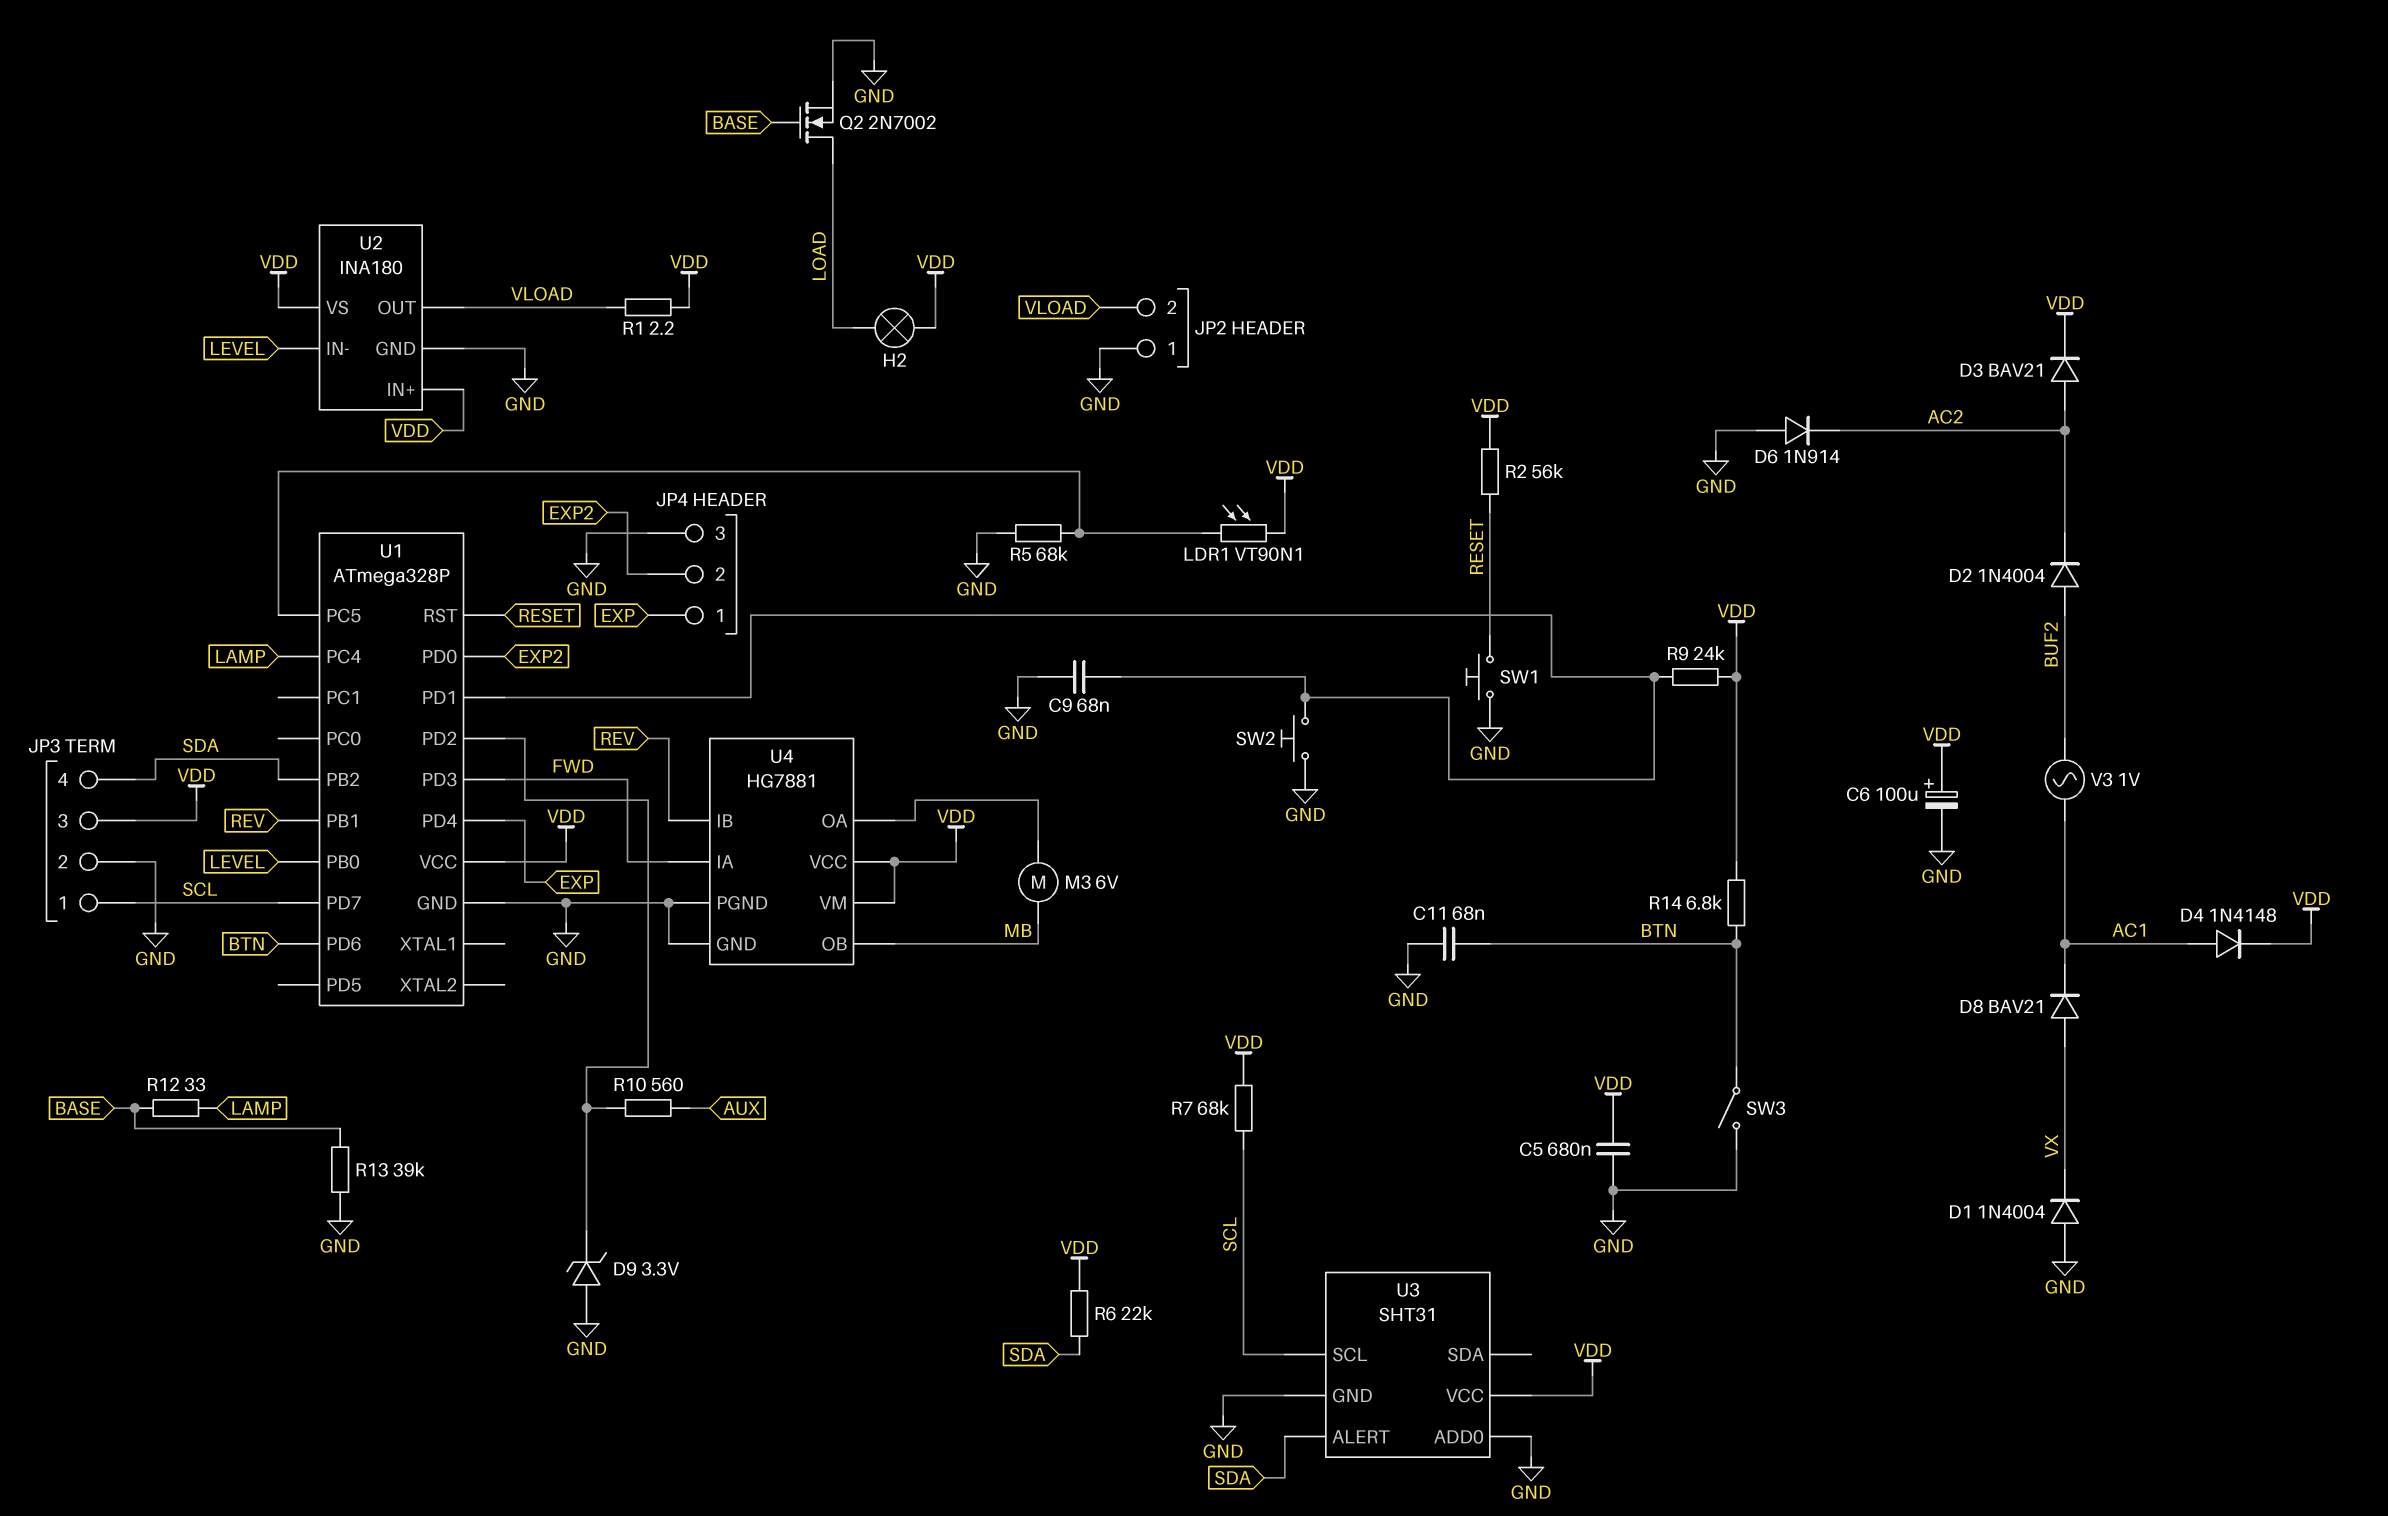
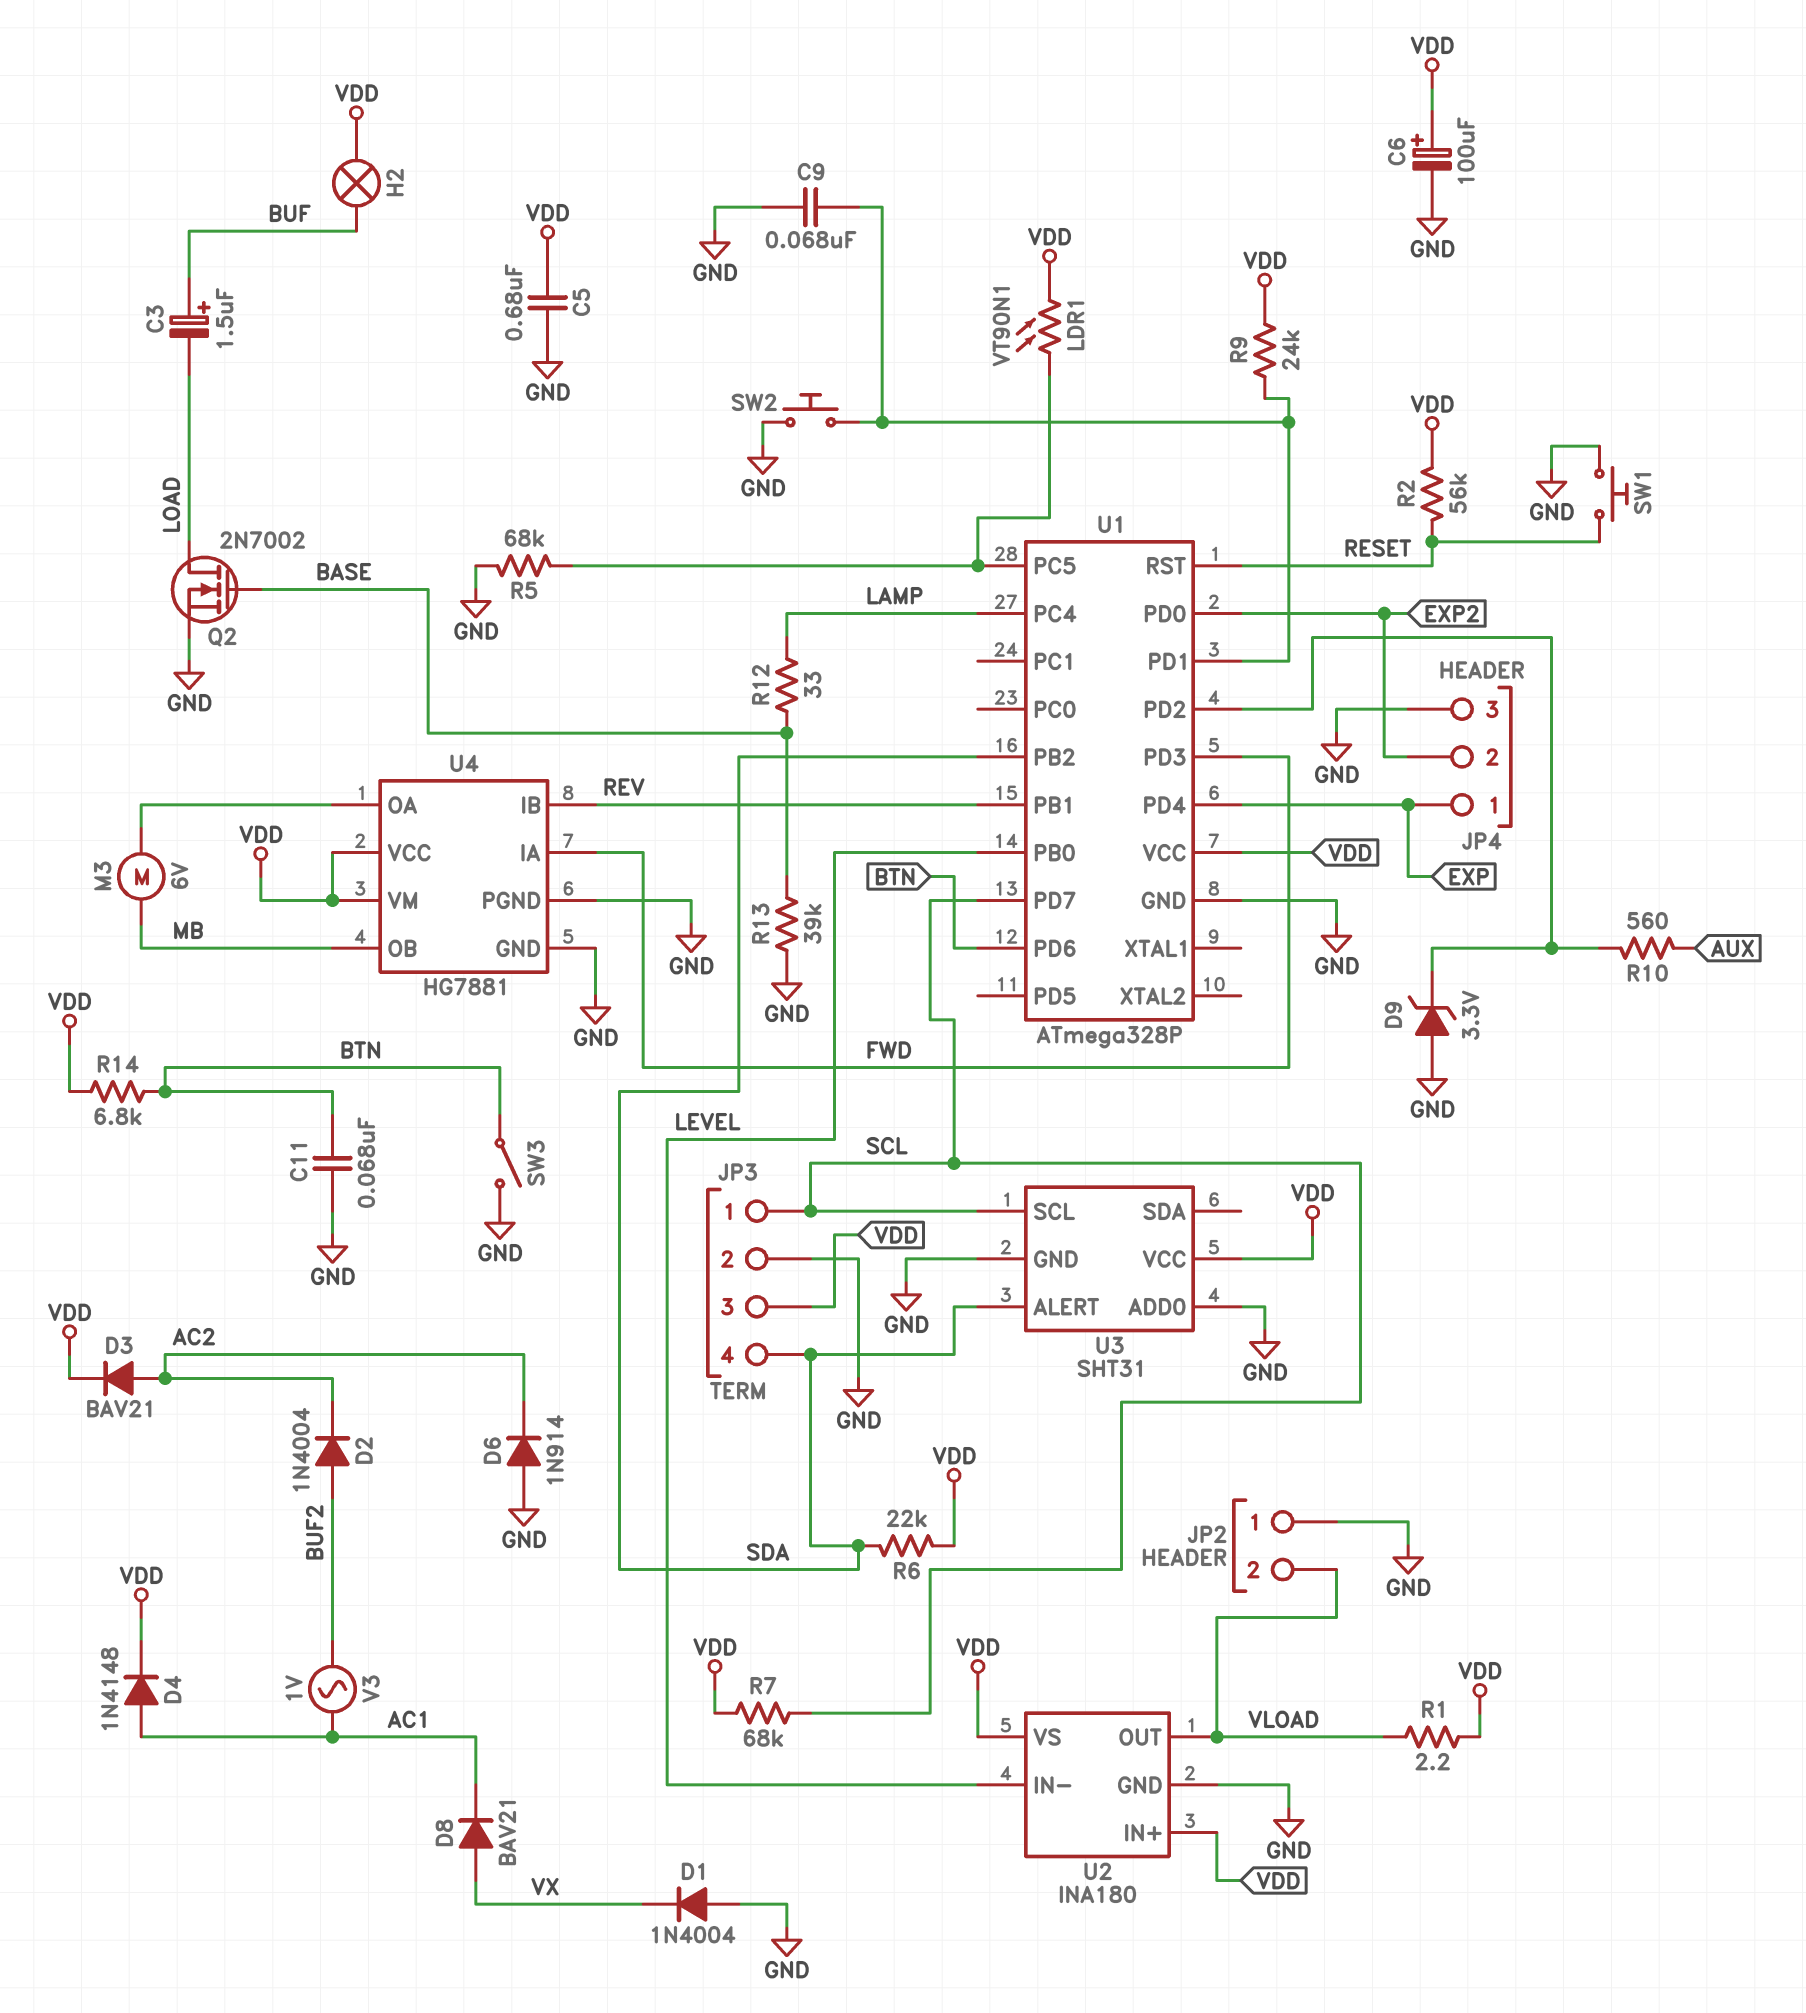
C3: none -> 1.5uF (plus BUF, minus LOAD)
H2: lamp (LOAD, VDD) -> lamp (BUF, VDD)

